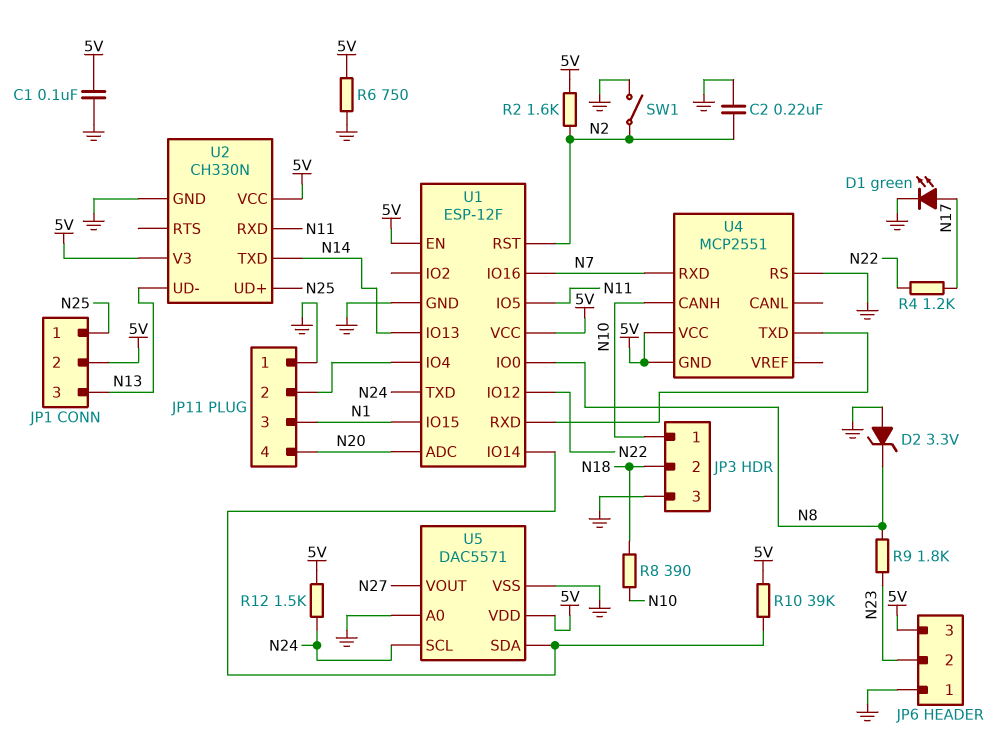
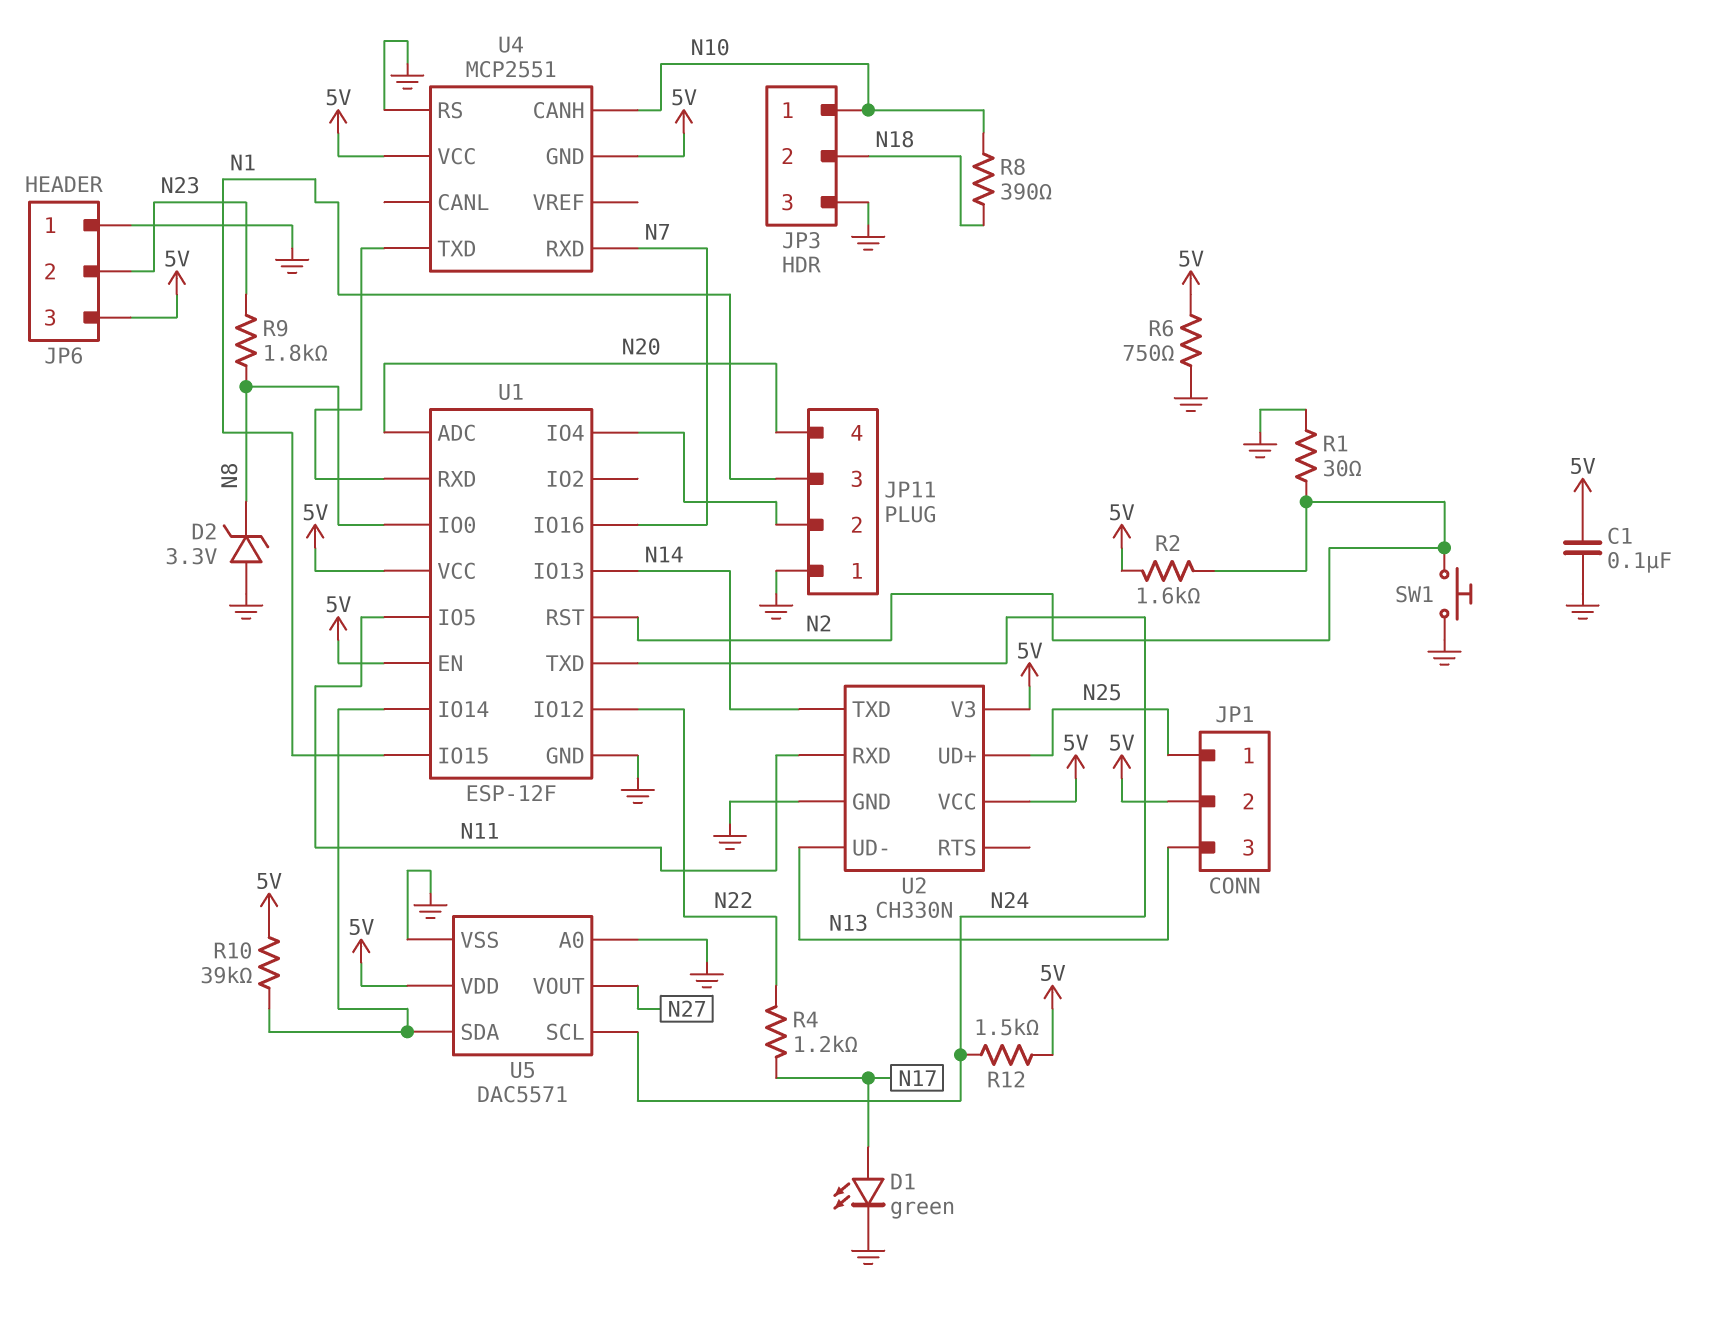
C2: 220nF (GND, N2) -> none
R1: none -> 30 (GND, N2)
SW1: switch (GND, N2) -> button (GND, N2)

